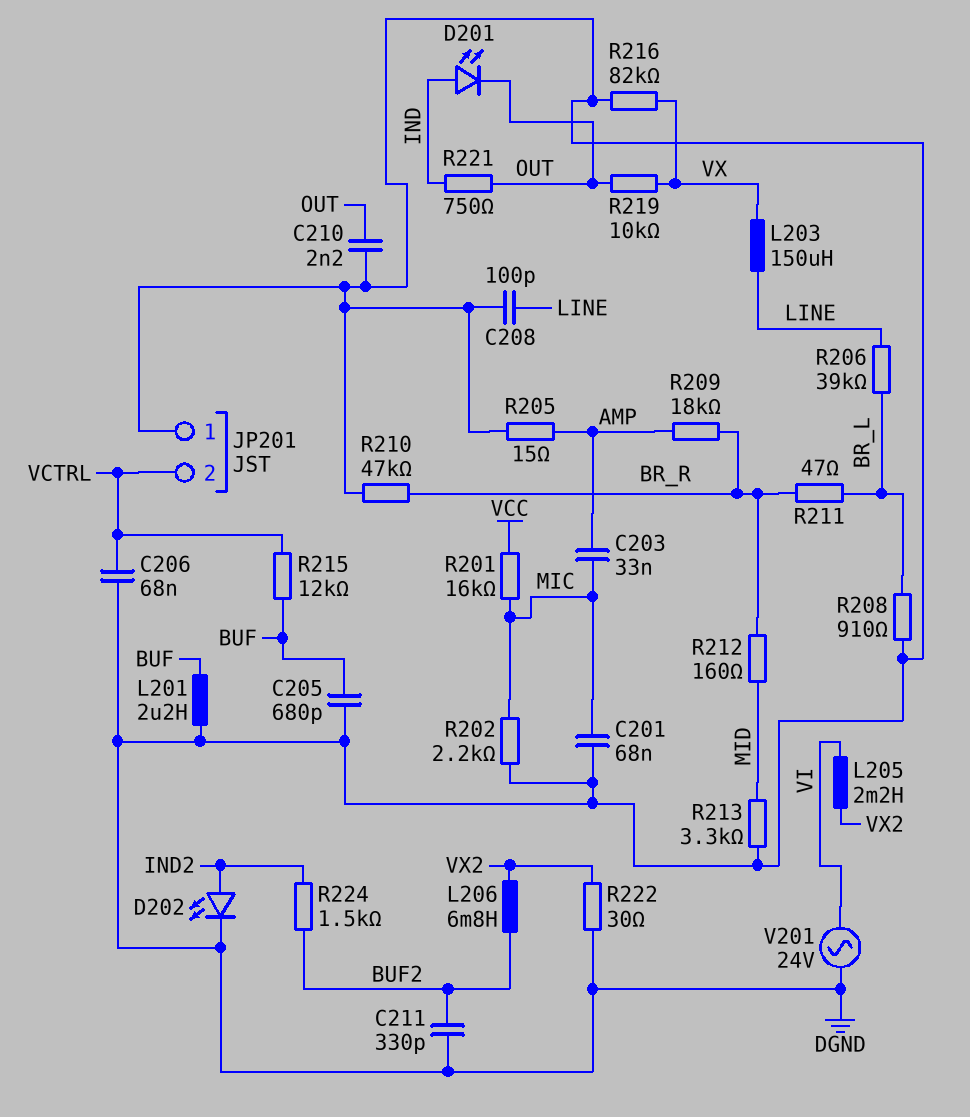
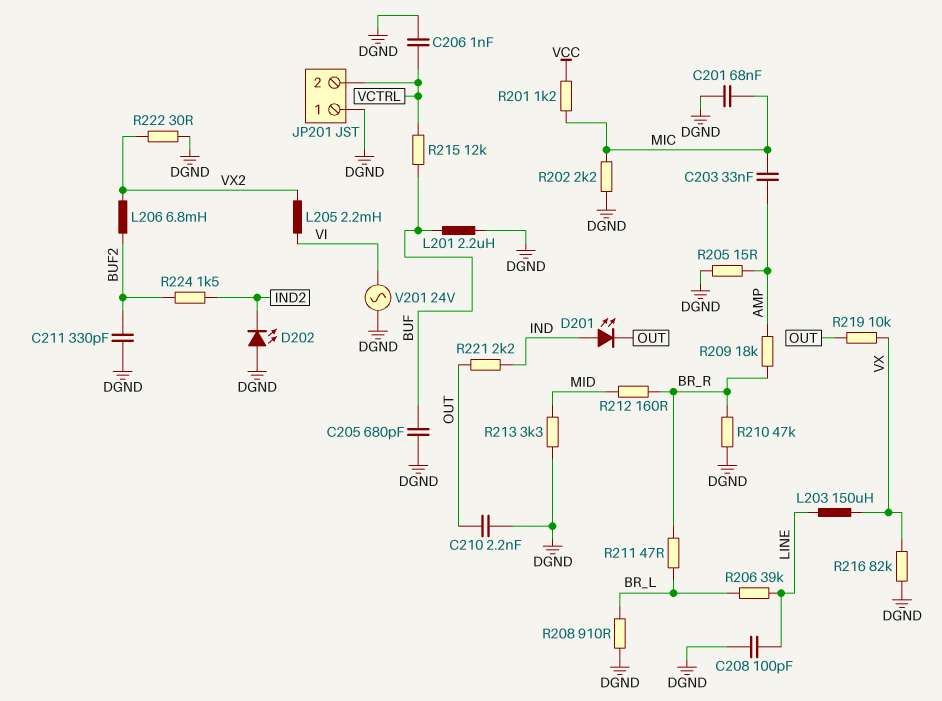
C206: 68nF (DGND, VCTRL) -> 1nF (DGND, VCTRL)
D202: LED (A IND2, K DGND) -> LED (A DGND, K IND2)
R201: 16k (MIC, VCC) -> 1.2k (MIC, VCC)
R221: 750 (IND, OUT) -> 2.2k (IND, OUT)

